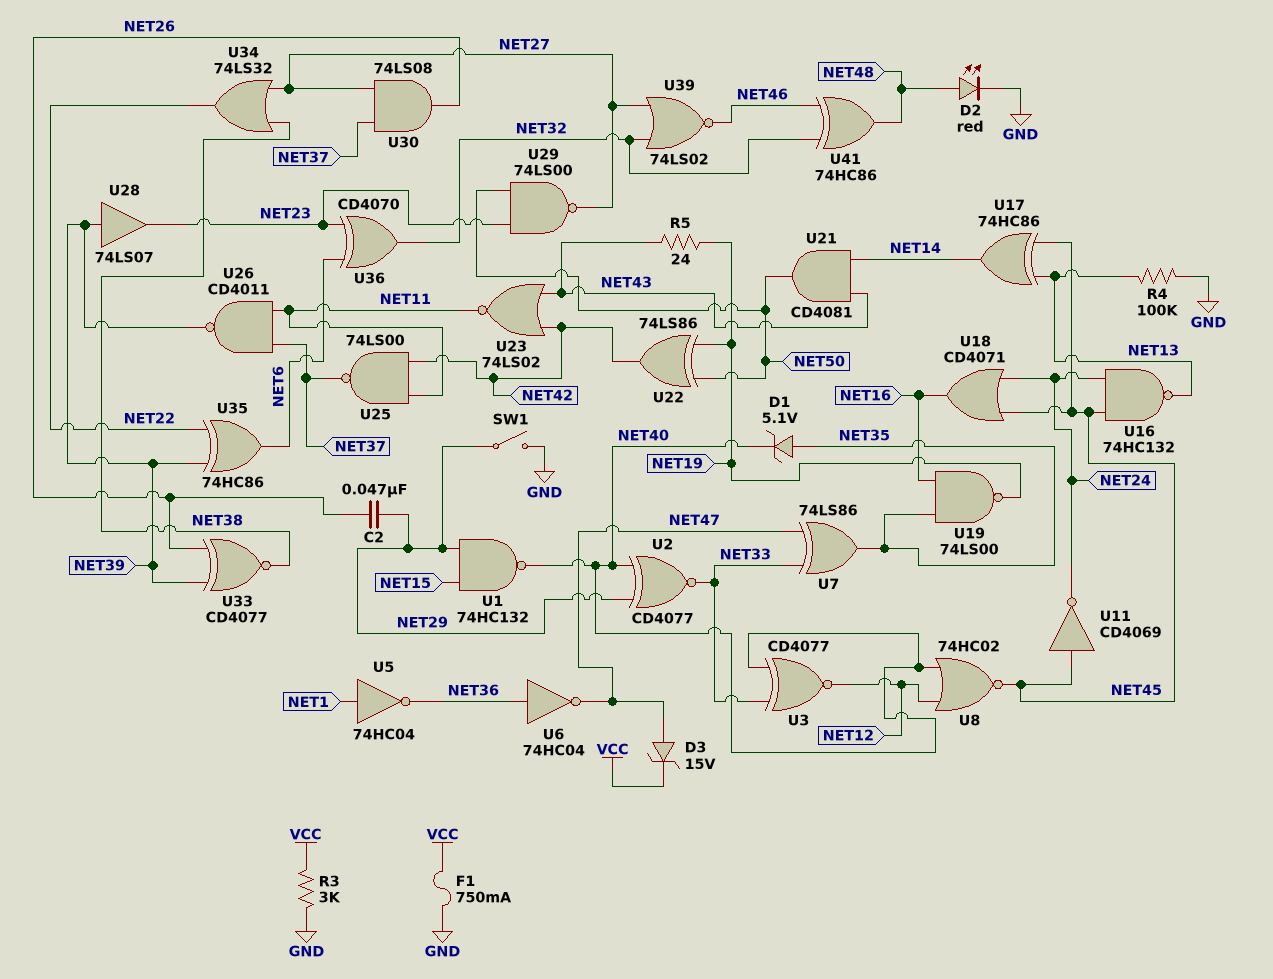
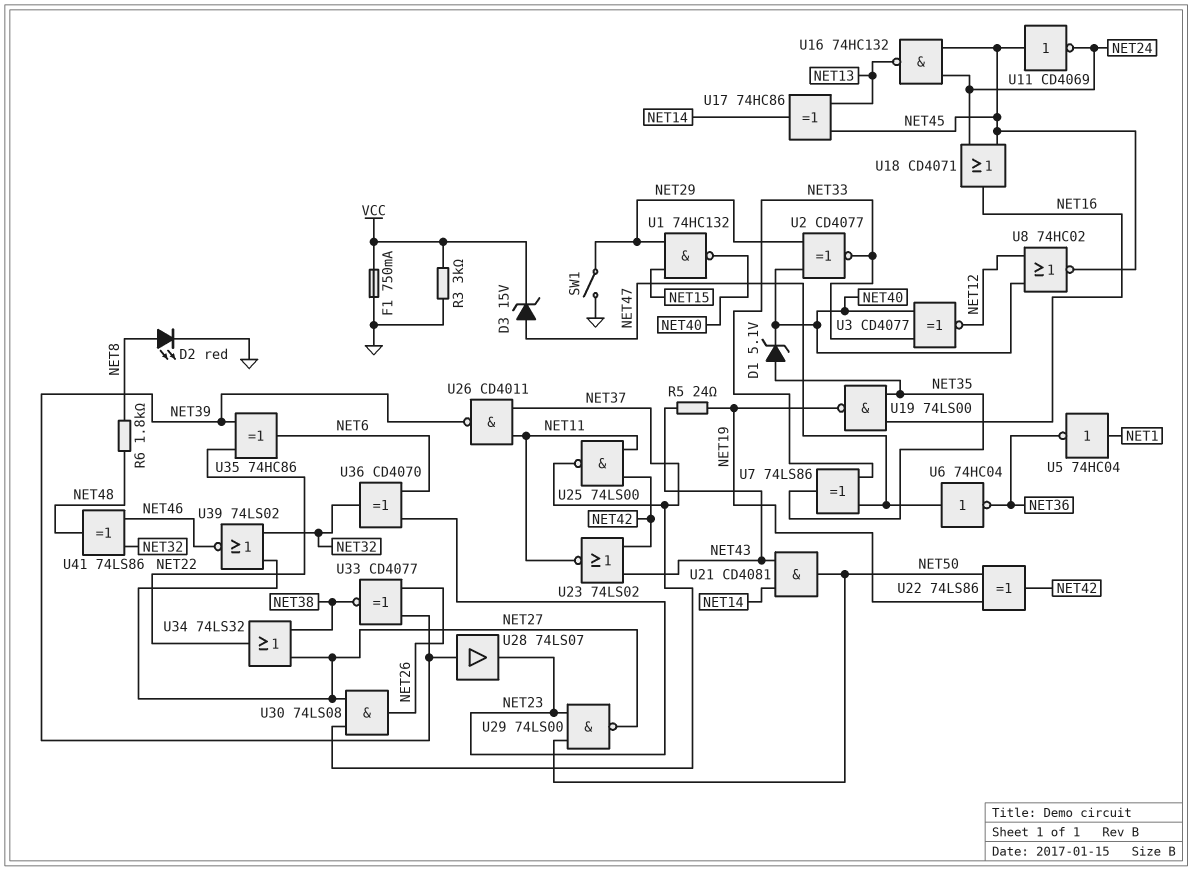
C2: 47nF (NET26, NET29) -> none
D2: LED red (A NET48, K GND) -> LED red (A NET8, K GND)
R4: 100k (GND, NET13) -> none
R6: none -> 1.8k (NET8, NET48)
U6: NOT 74HC04 (in NET36, out NET47) -> NOT 74HC04 (in NET47, out NET36)
U41: XOR 74HC86 (in NET32, in NET46, out NET48) -> XOR 74LS86 (in NET32, in NET46, out NET48)

